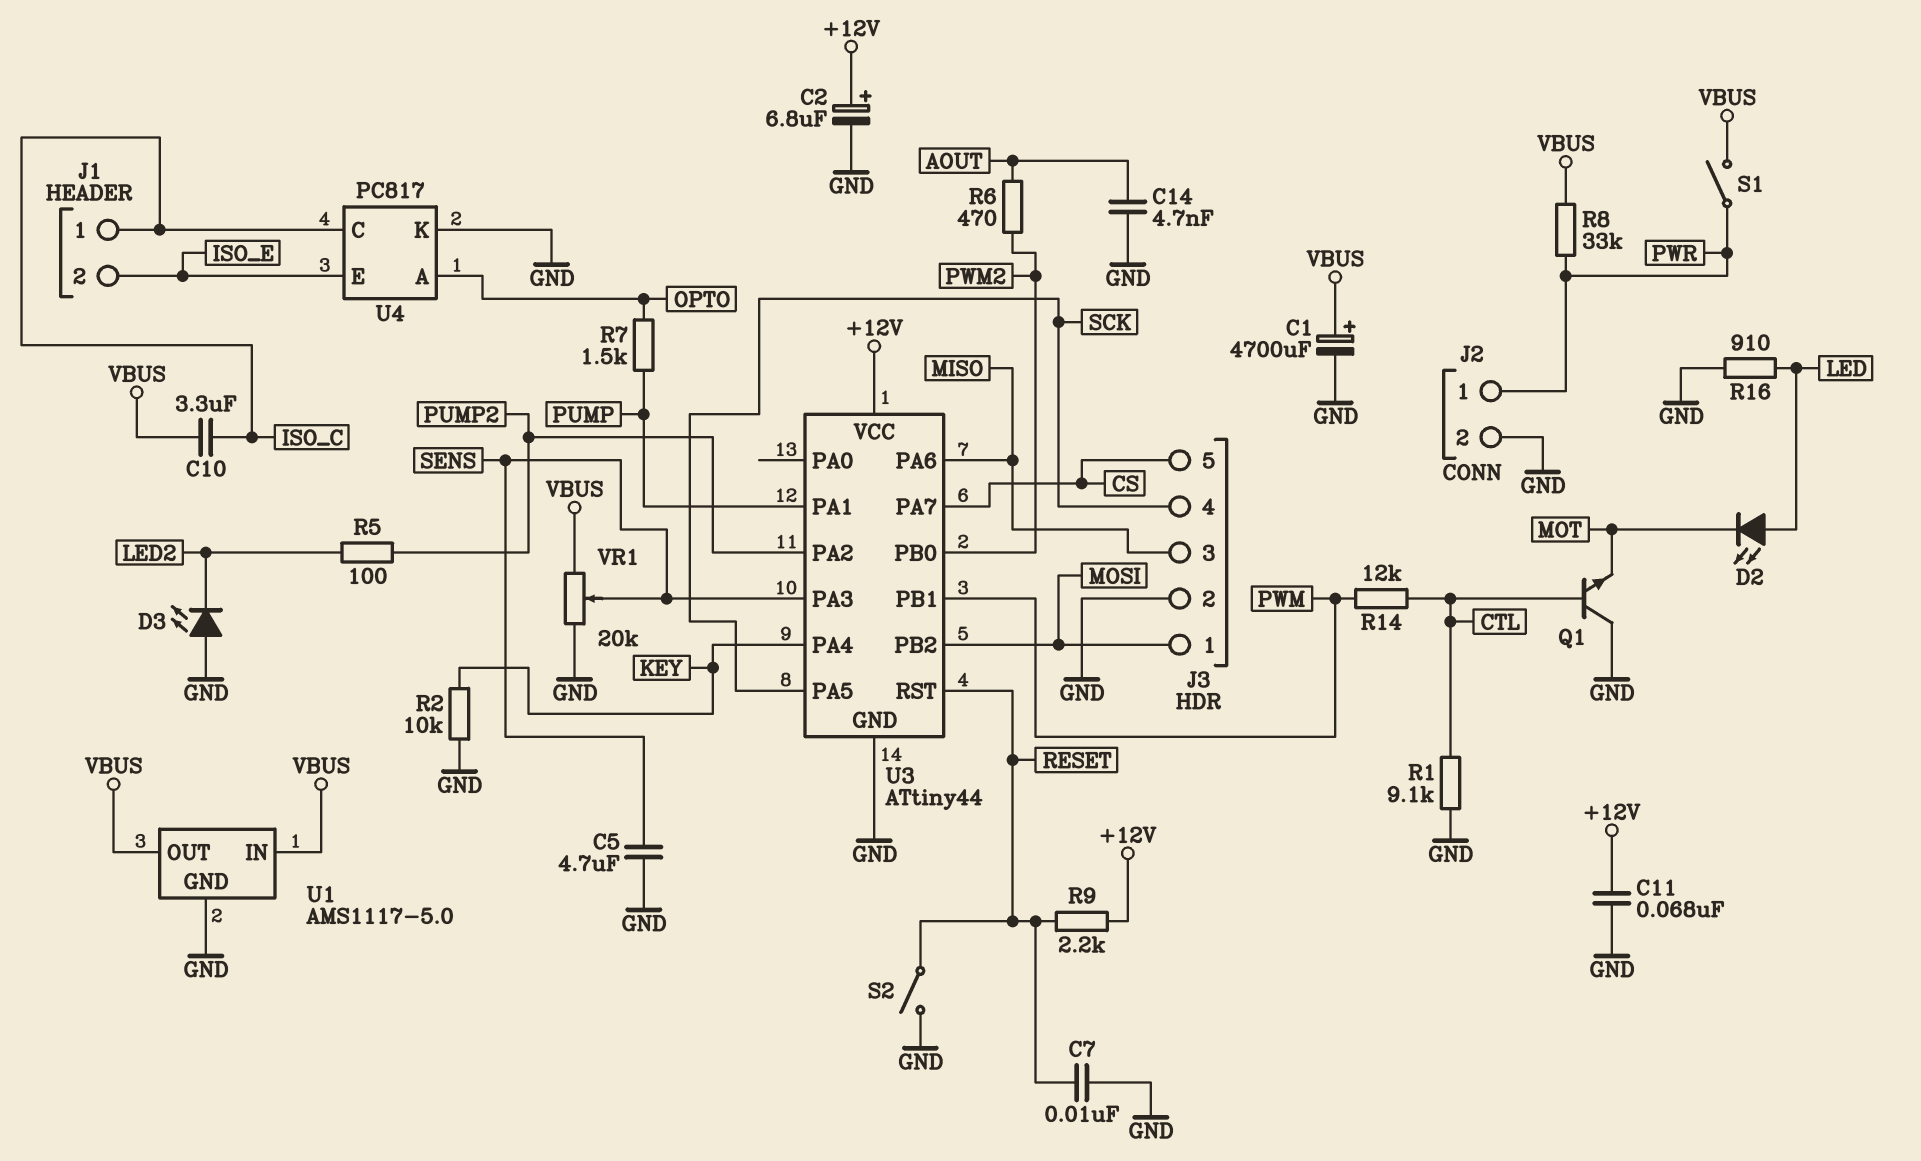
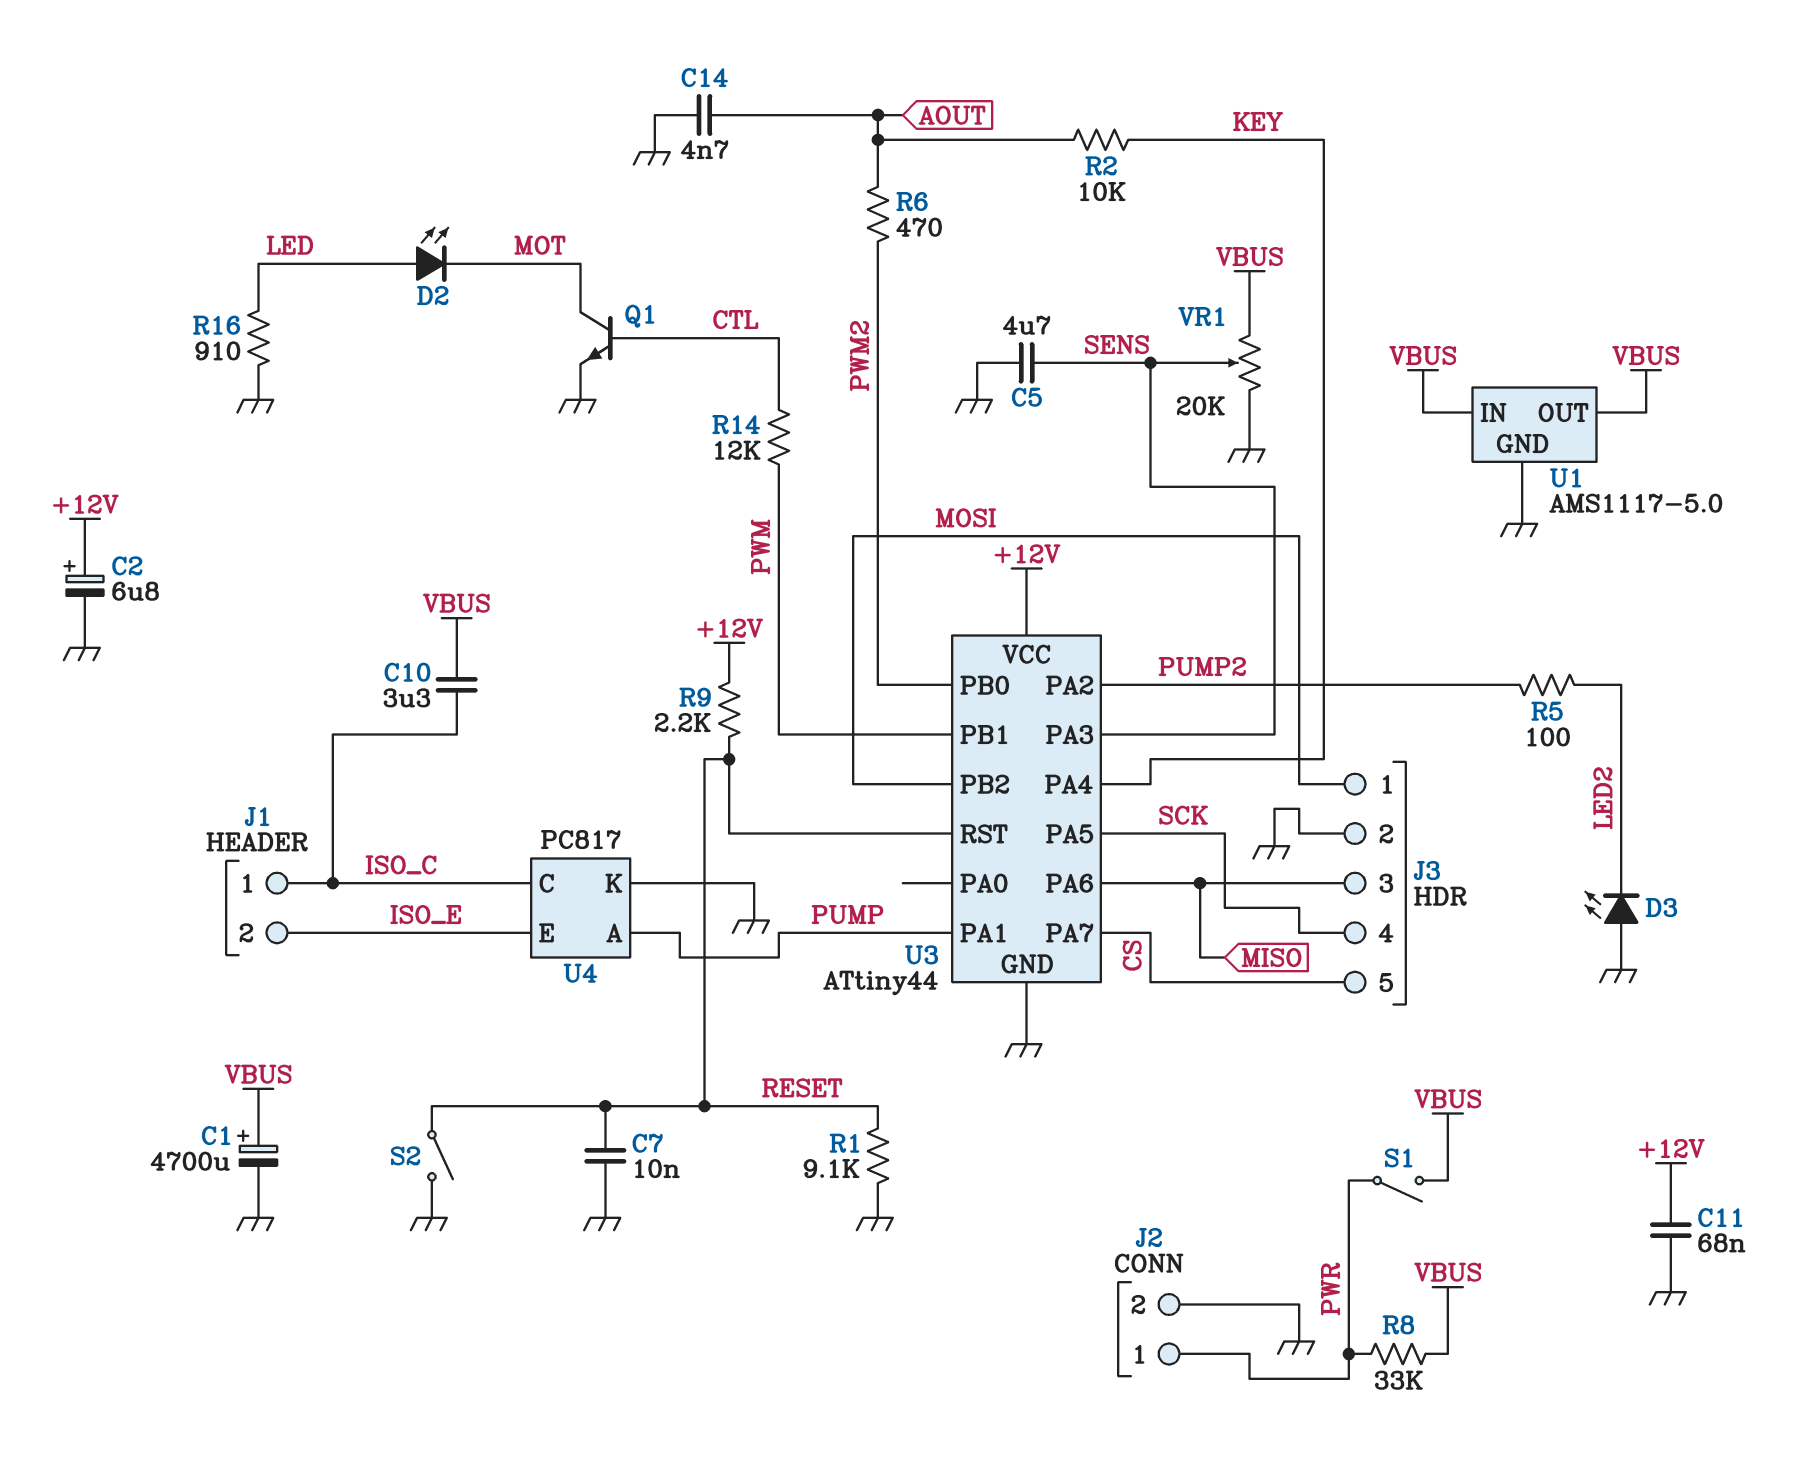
Q1: NPN (B CTL, C GND, E MOT) -> NPN (B CTL, C MOT, E GND)
R1: 9.1k (CTL, GND) -> 9.1k (GND, RESET)
R2: 10k (GND, KEY) -> 10k (AOUT, KEY)
R7: 1.5k (OPTO, PUMP) -> none
U4 pin A: OPTO -> PUMP

